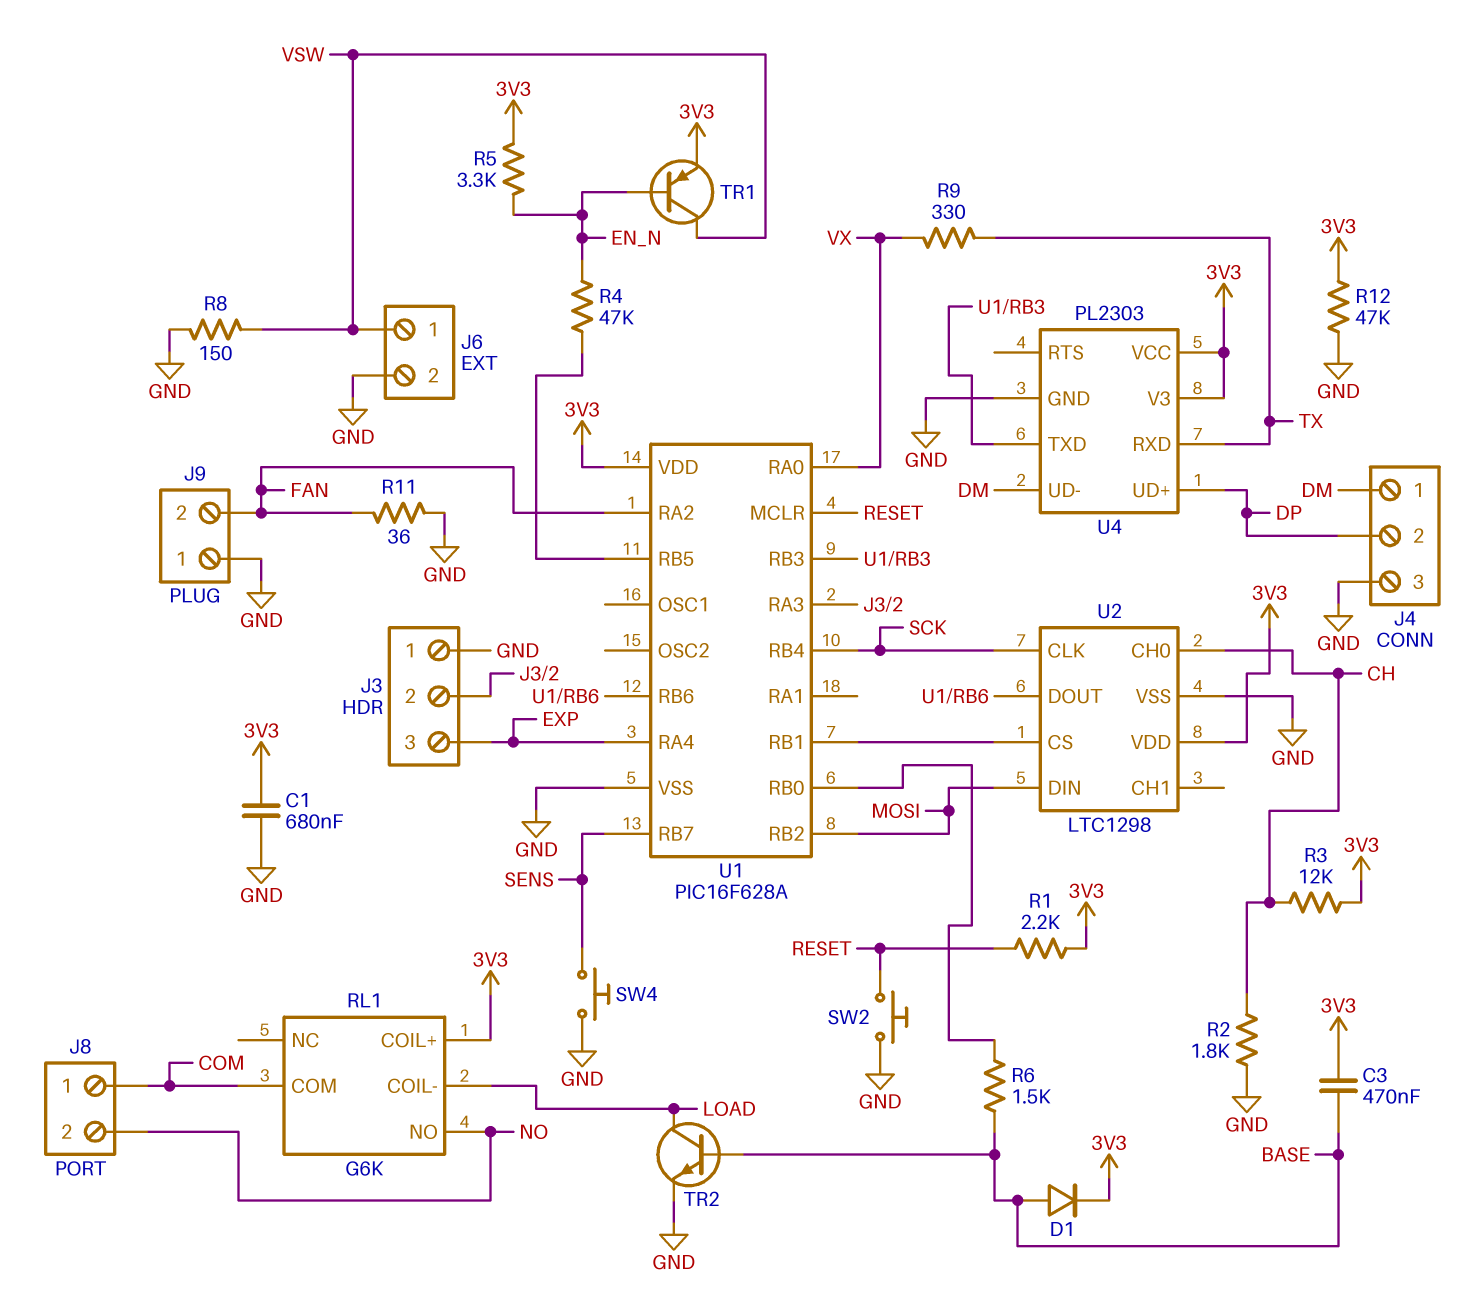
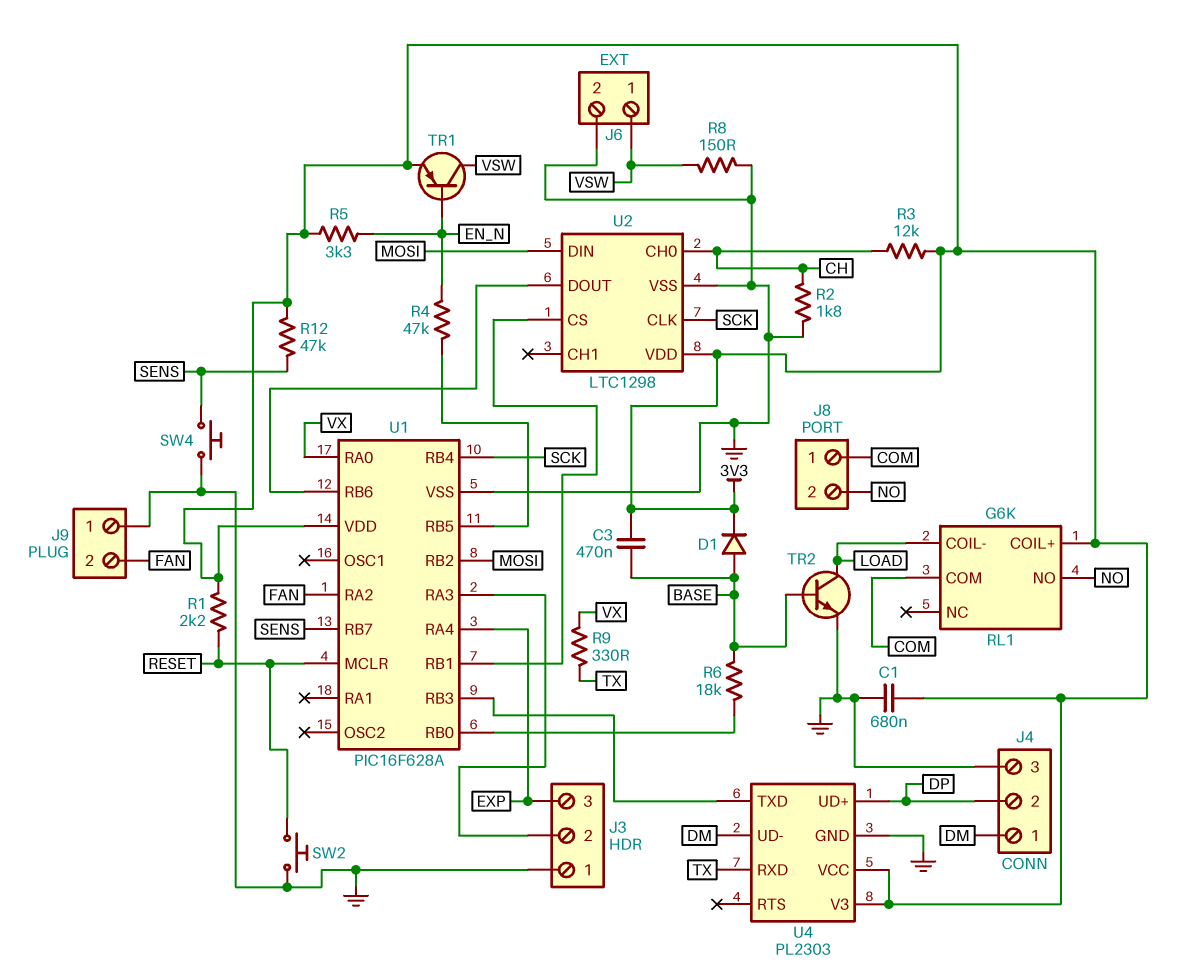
R6: 1.5k (BASE, U1/RB0) -> 18k (BASE, U1/RB0)
R11: 36 (FAN, GND) -> none
R12: 47k (3V3, GND) -> 47k (3V3, SENS)

